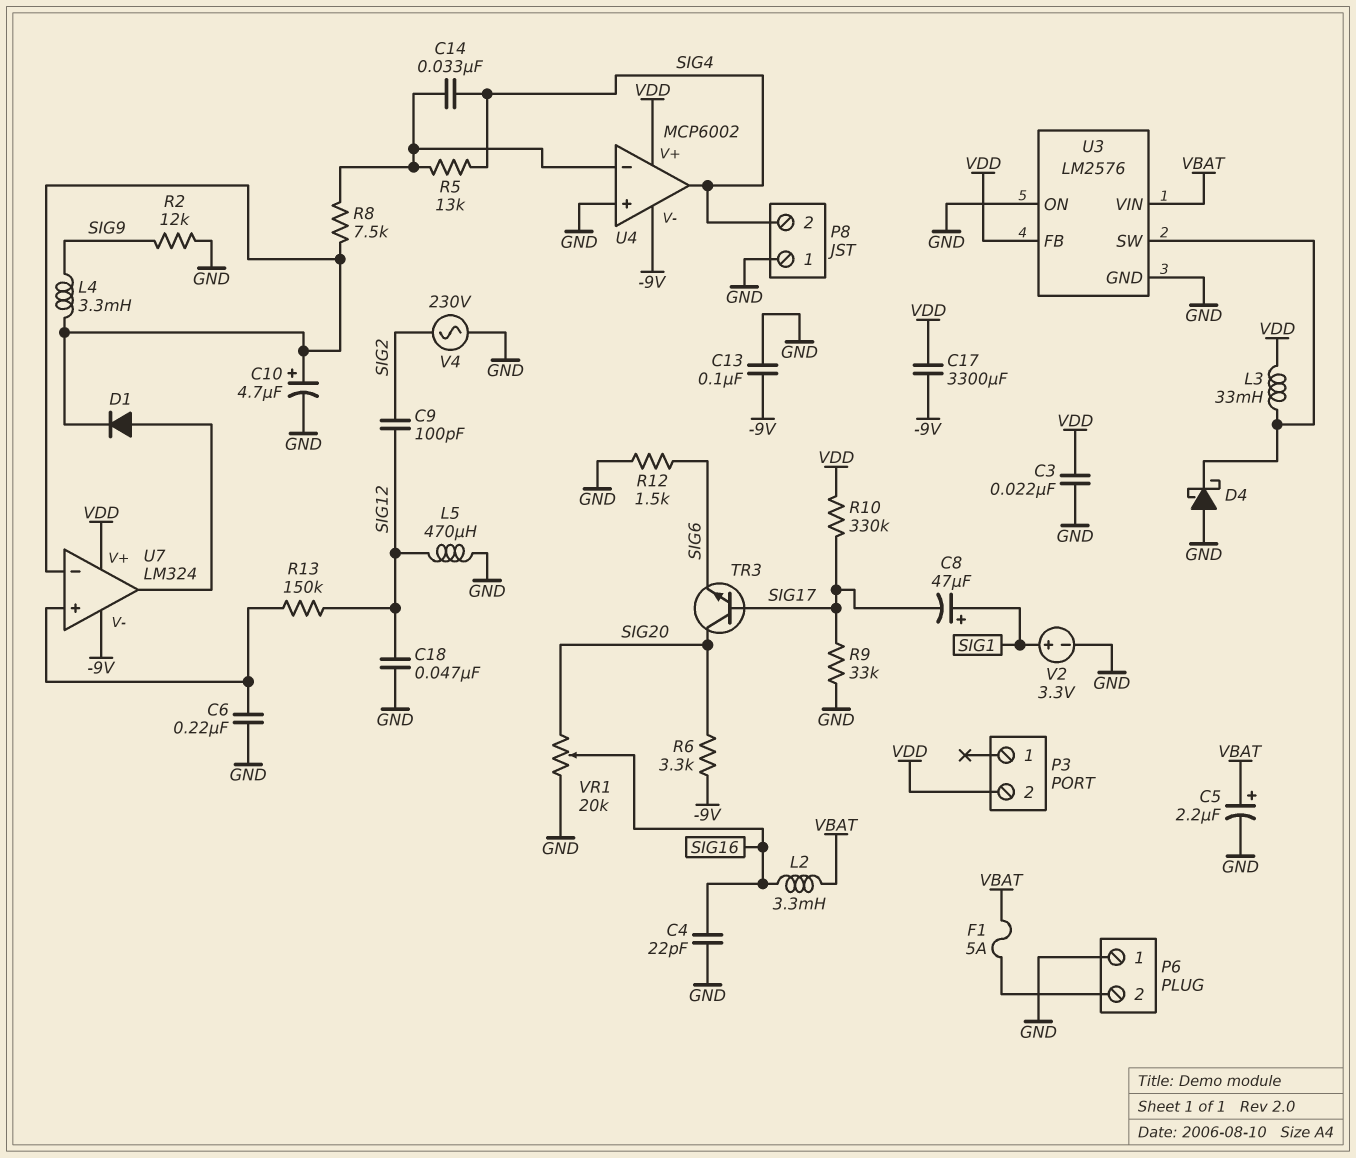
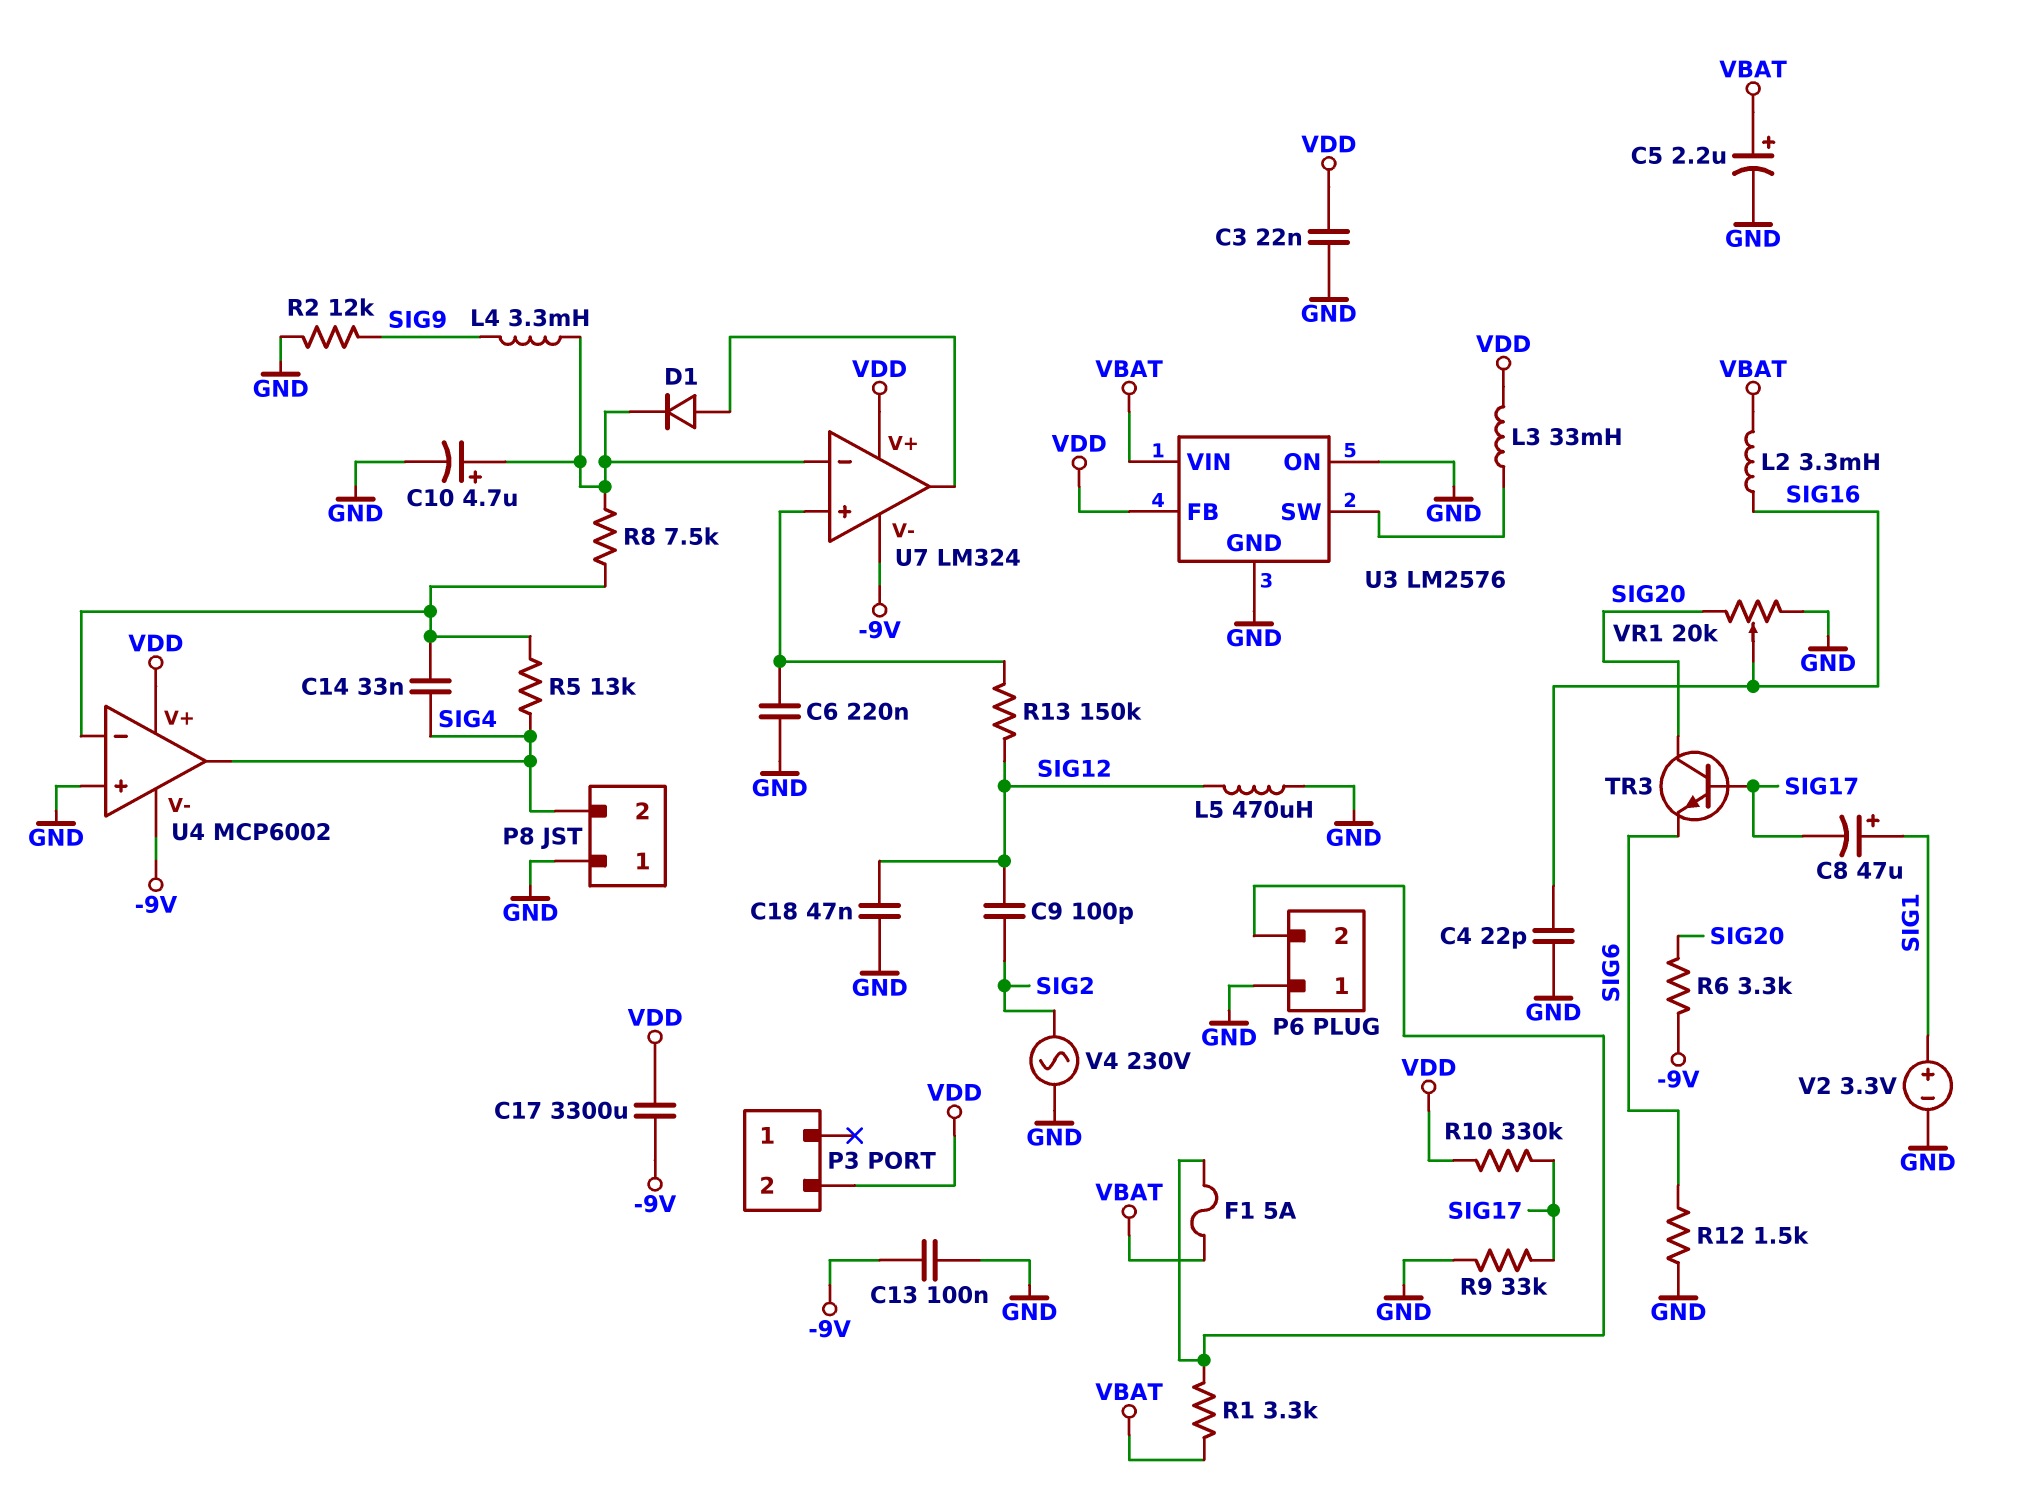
D4: schottky (A GND, K U3/SW) -> none
R1: none -> 3.3k (P6/2, VBAT)

